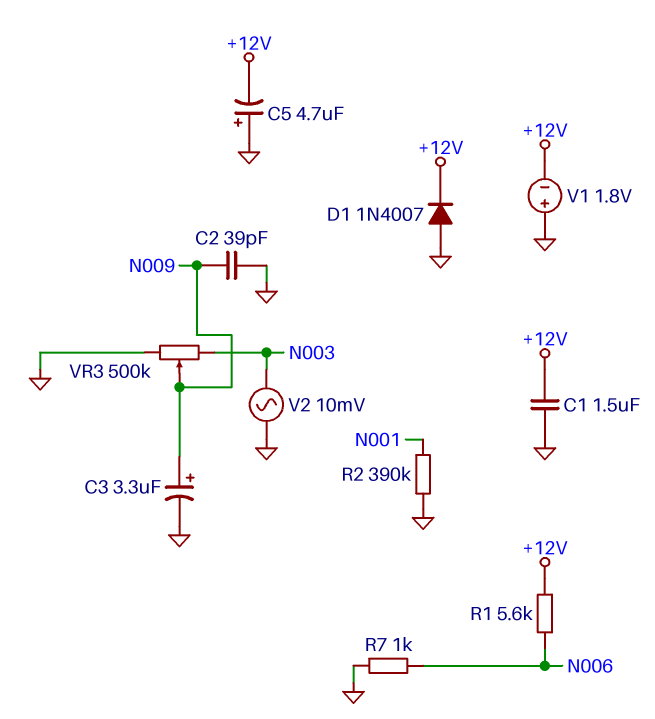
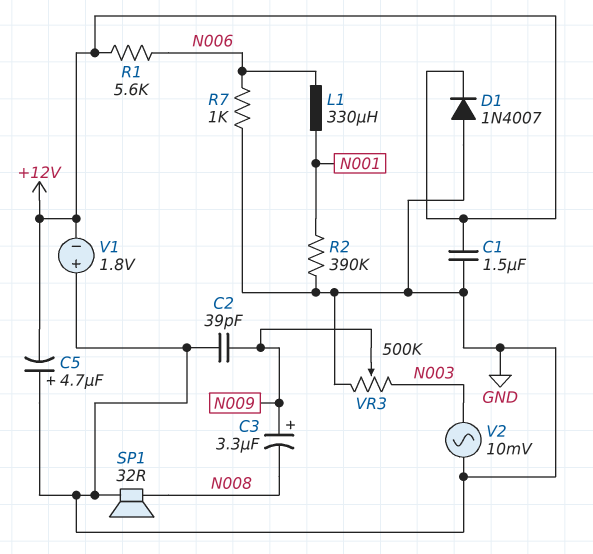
C3: 3.3uF (plus N009, minus GND) -> 3.3uF (plus N009, minus N008)
L1: none -> 330uH (N001, N006)
SP1: none -> speaker 32R (GND, N008)

